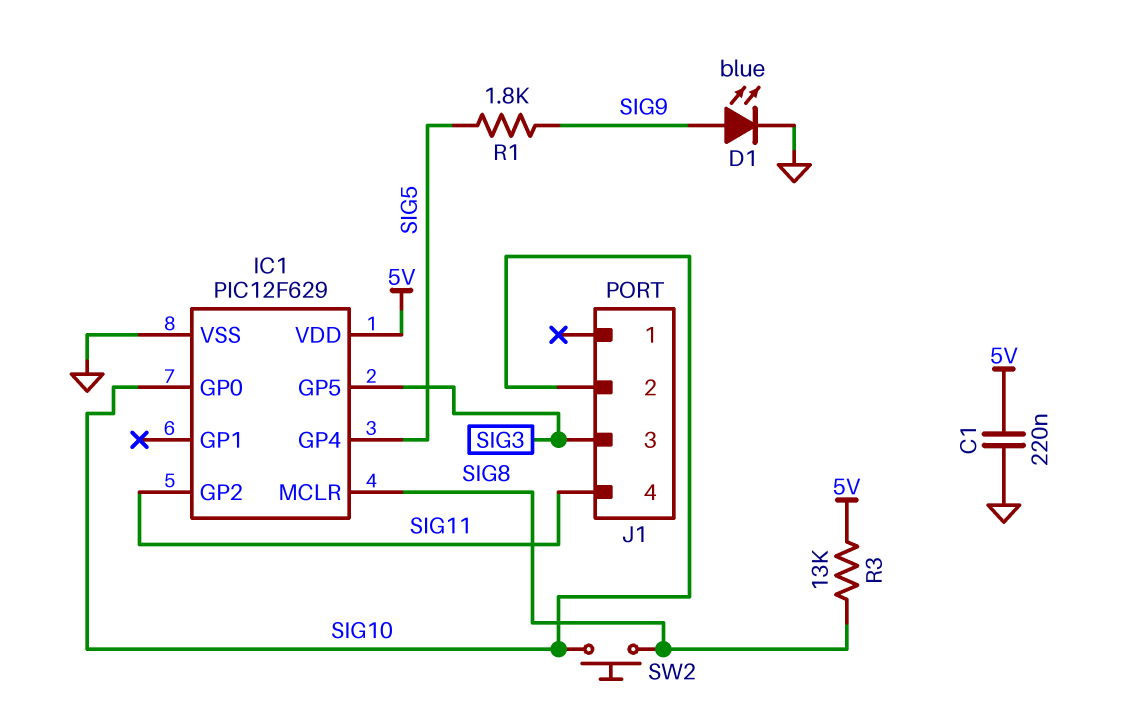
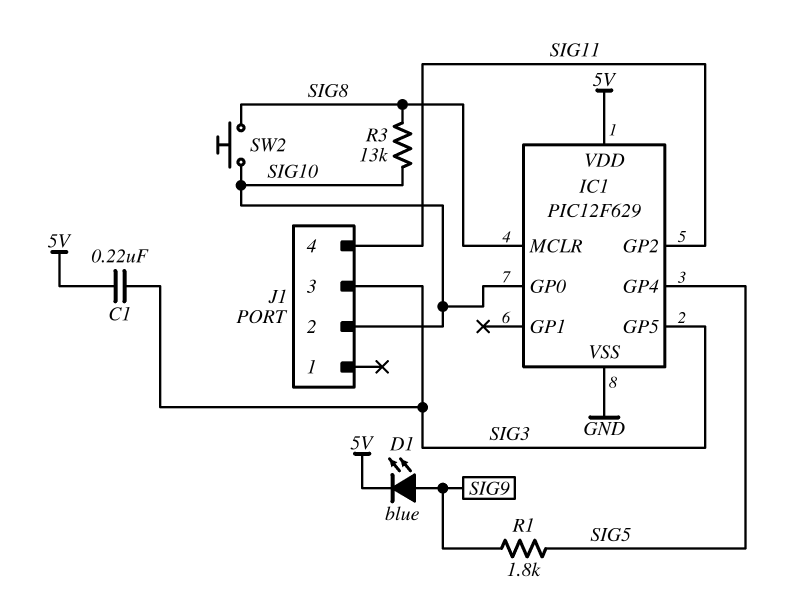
C1: 220nF (5V, GND) -> 220nF (5V, SIG3)
D1: LED blue (A SIG9, K GND) -> LED blue (A SIG9, K 5V)
R3: 13k (5V, SIG8) -> 13k (SIG8, SIG10)

